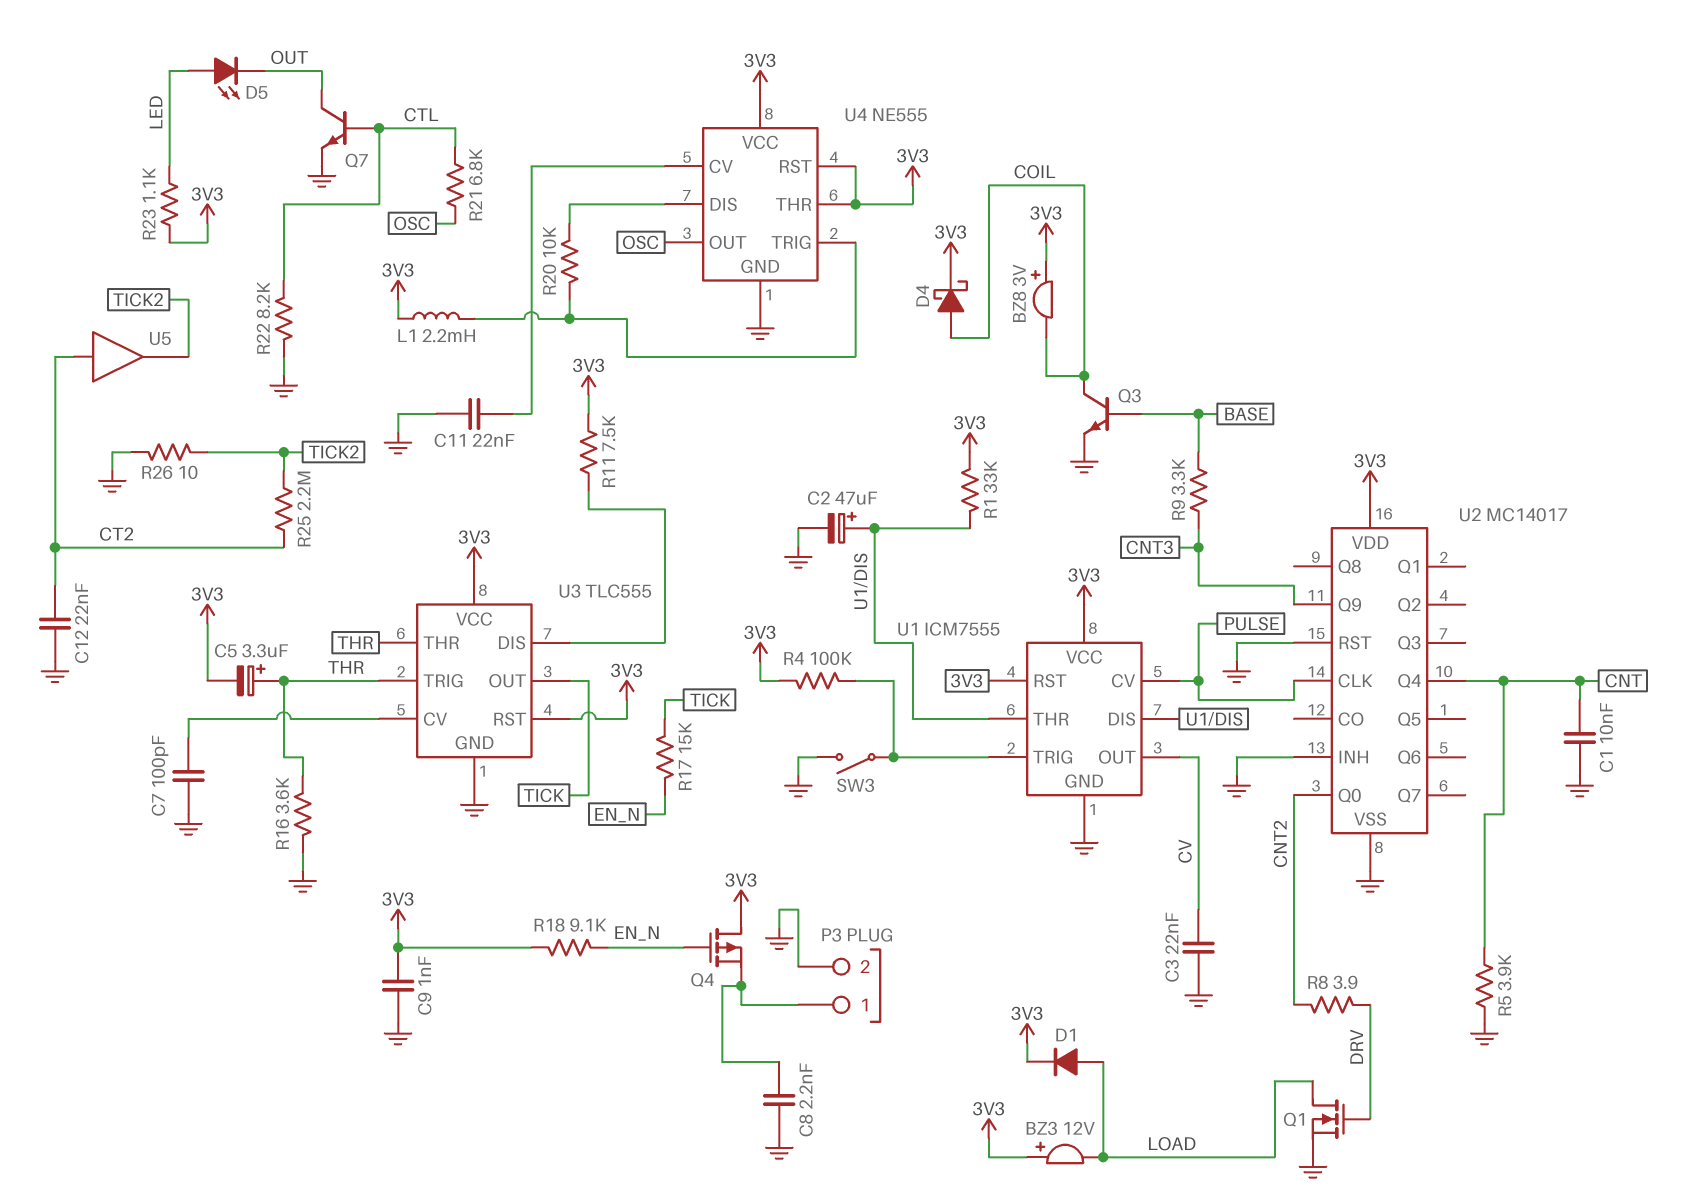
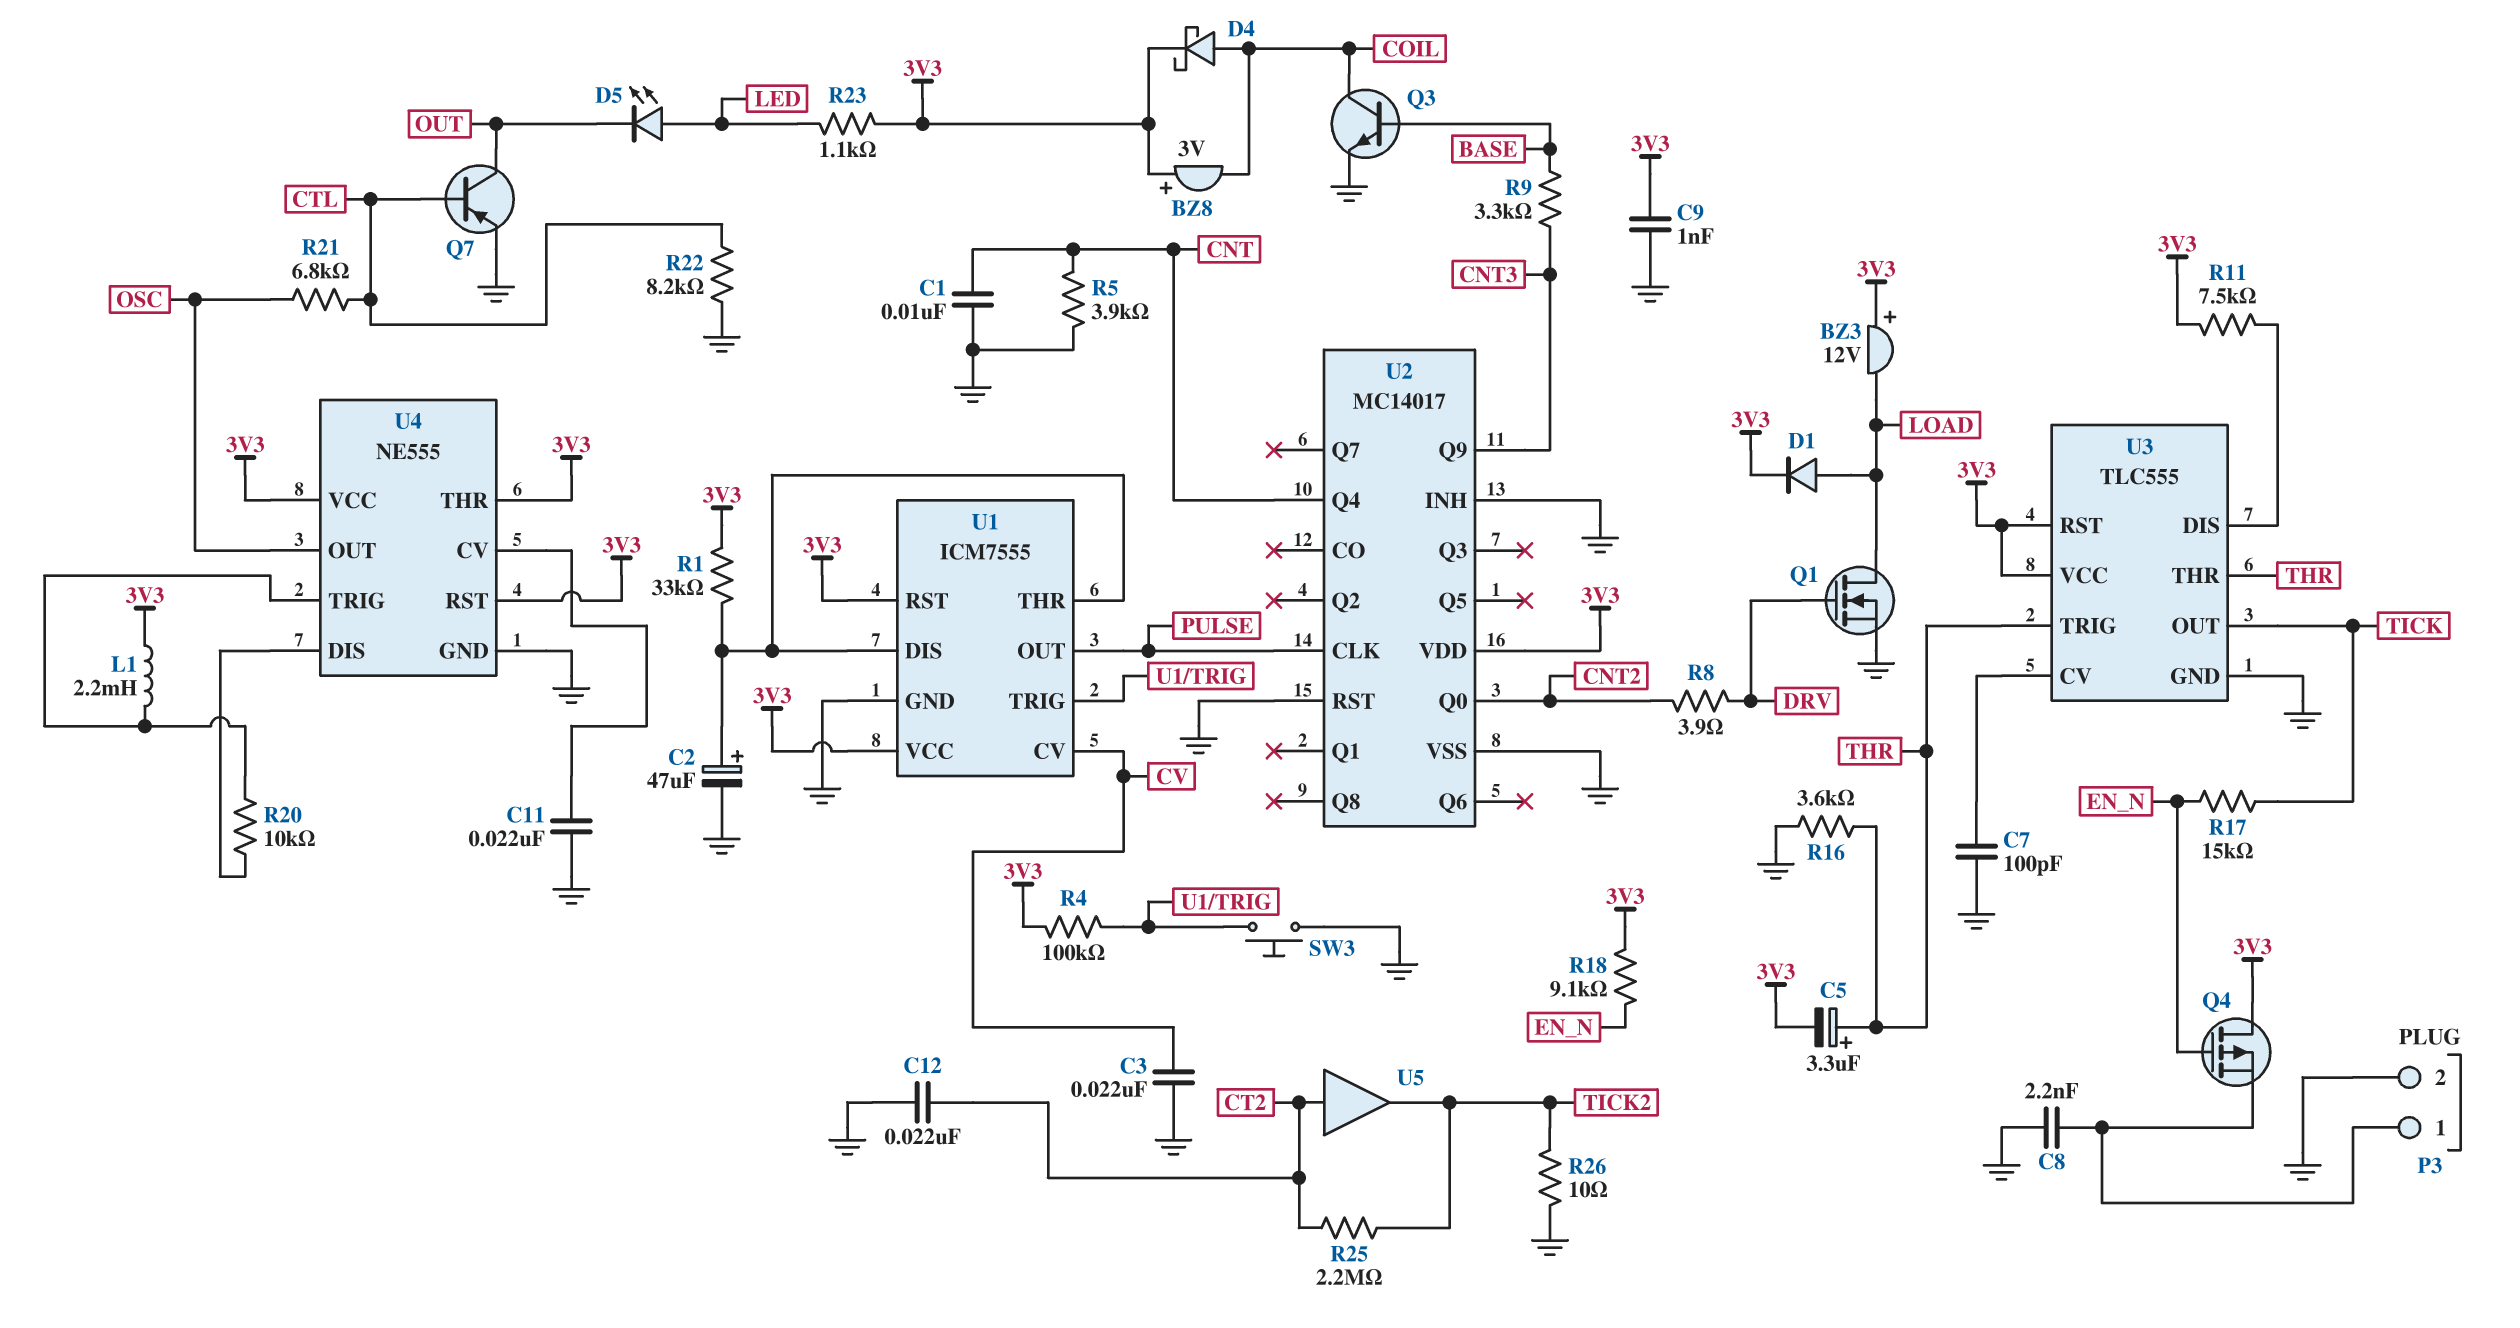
Q7: NPN (B CTL, C OUT, E GND) -> PNP (B CTL, C OUT, E GND)
SW3: switch (GND, U1/TRIG) -> button (GND, U1/TRIG)
U1 pin CV: PULSE -> CV
U1 pin OUT: CV -> PULSE

